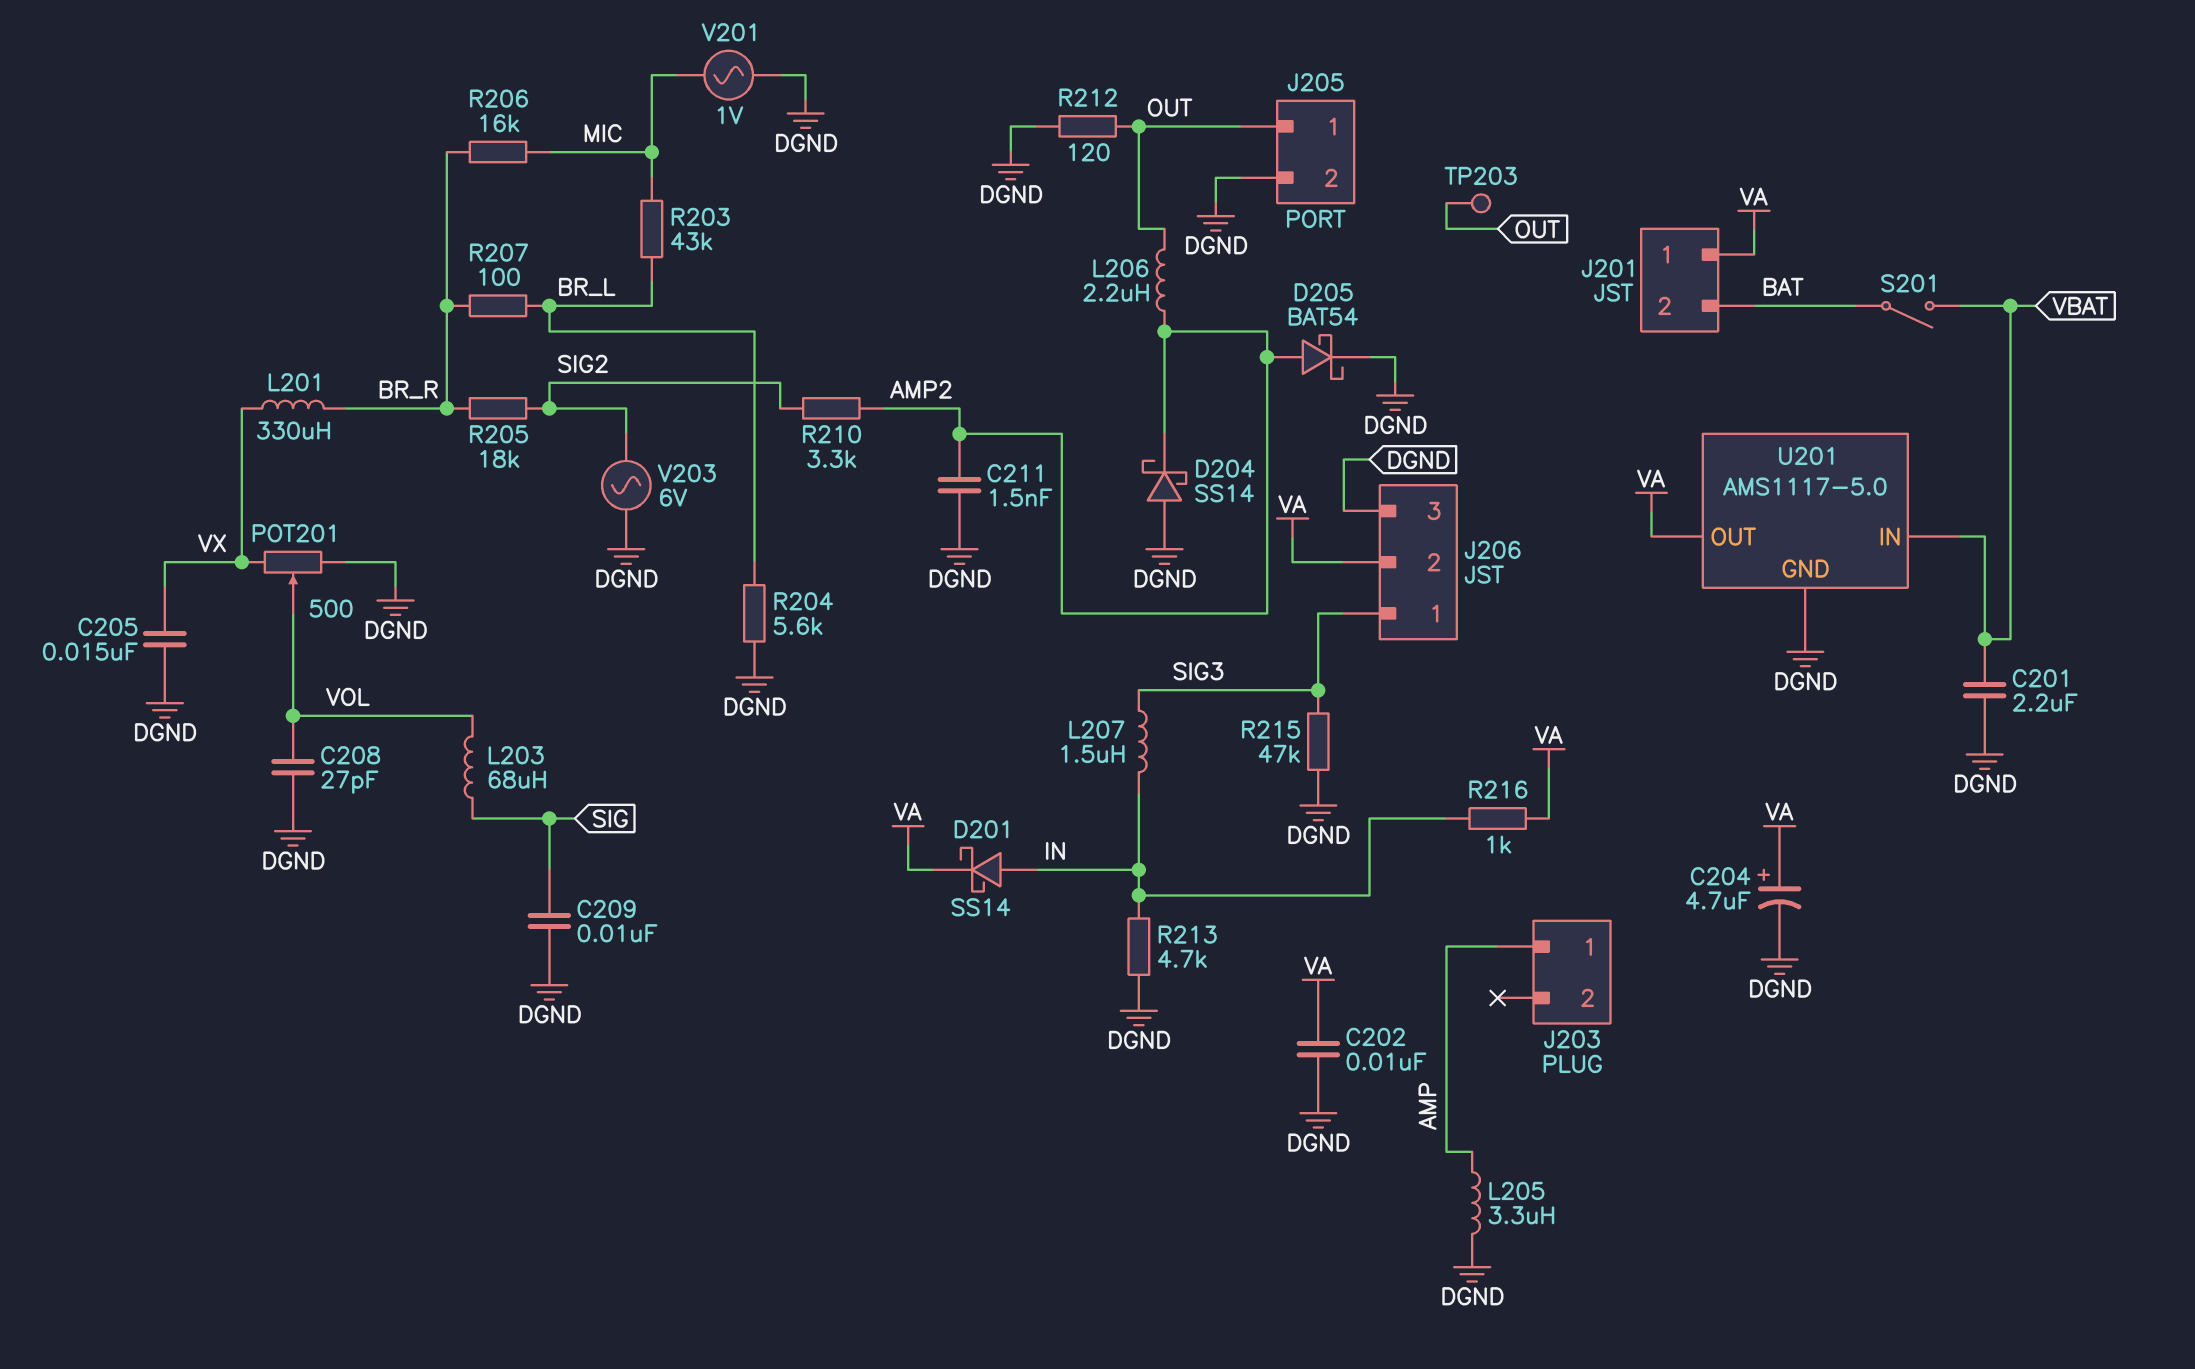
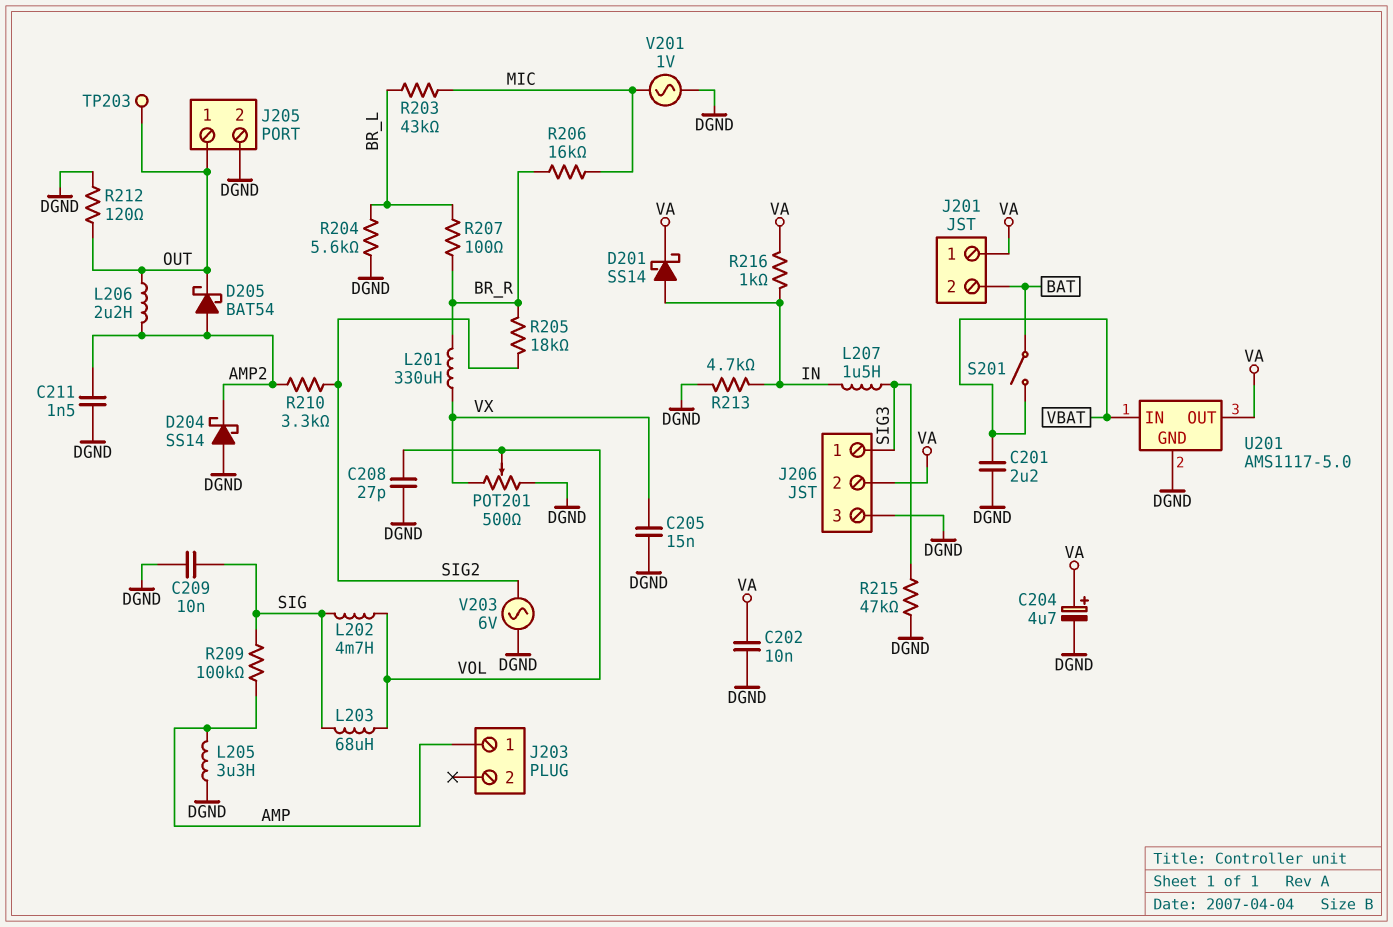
D205: schottky BAT54 (A AMP2, K DGND) -> schottky BAT54 (A AMP2, K OUT)
L202: none -> 4.7mH (SIG, VOL)
R209: none -> 100k (AMP, SIG)

